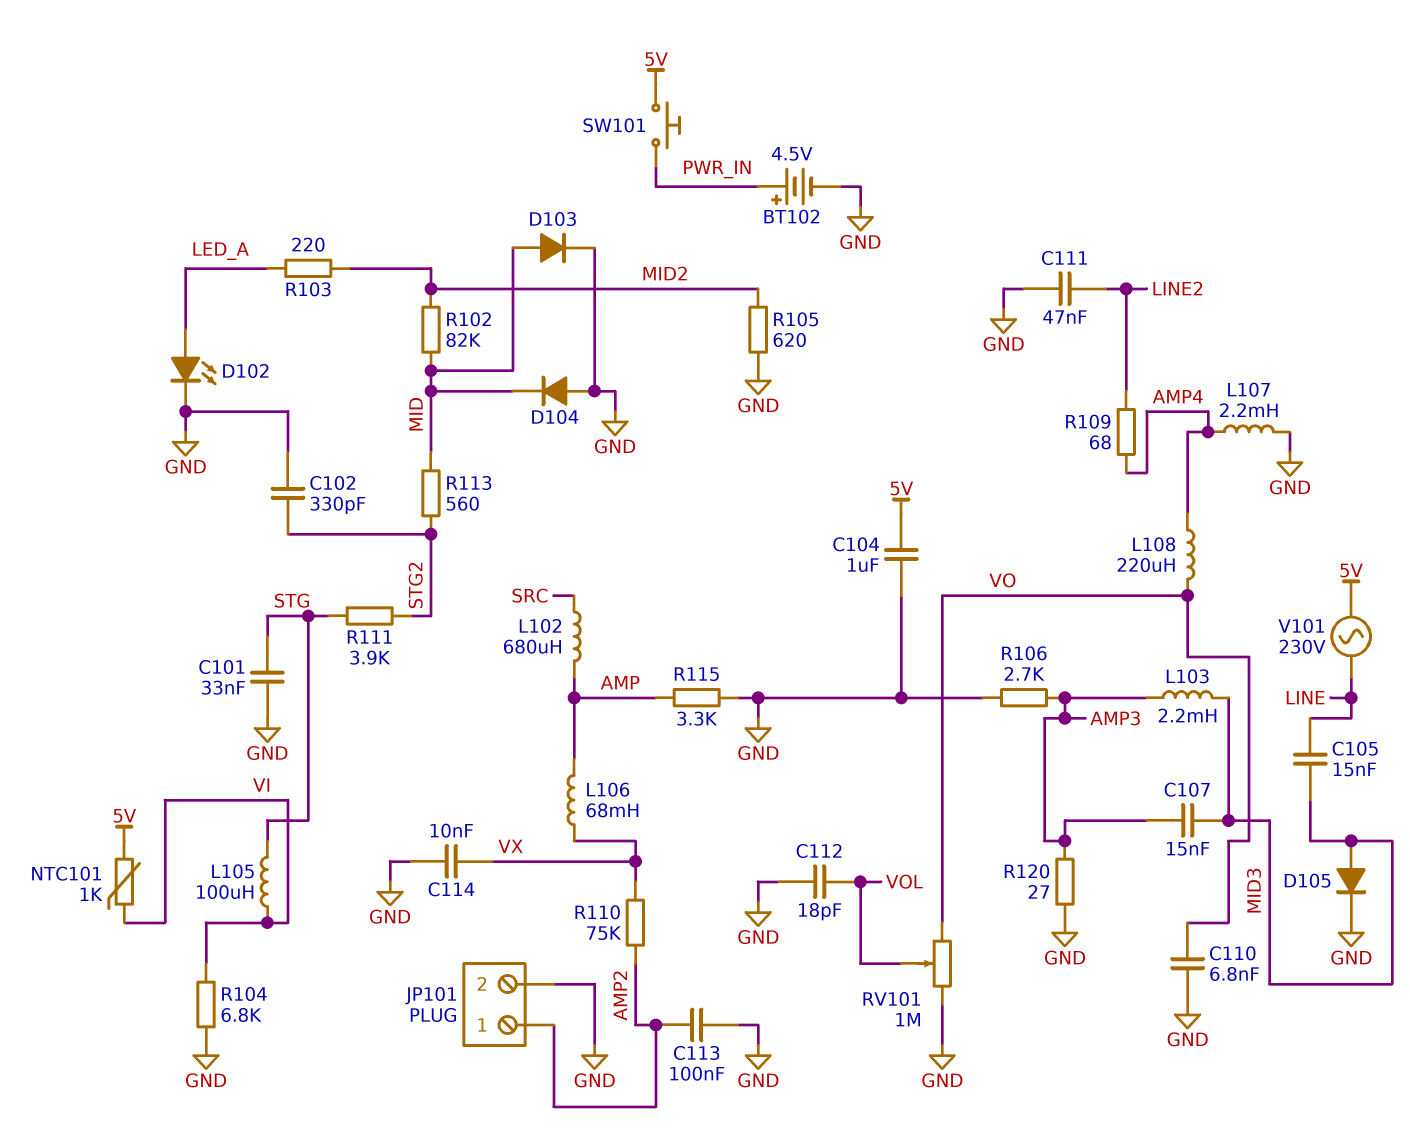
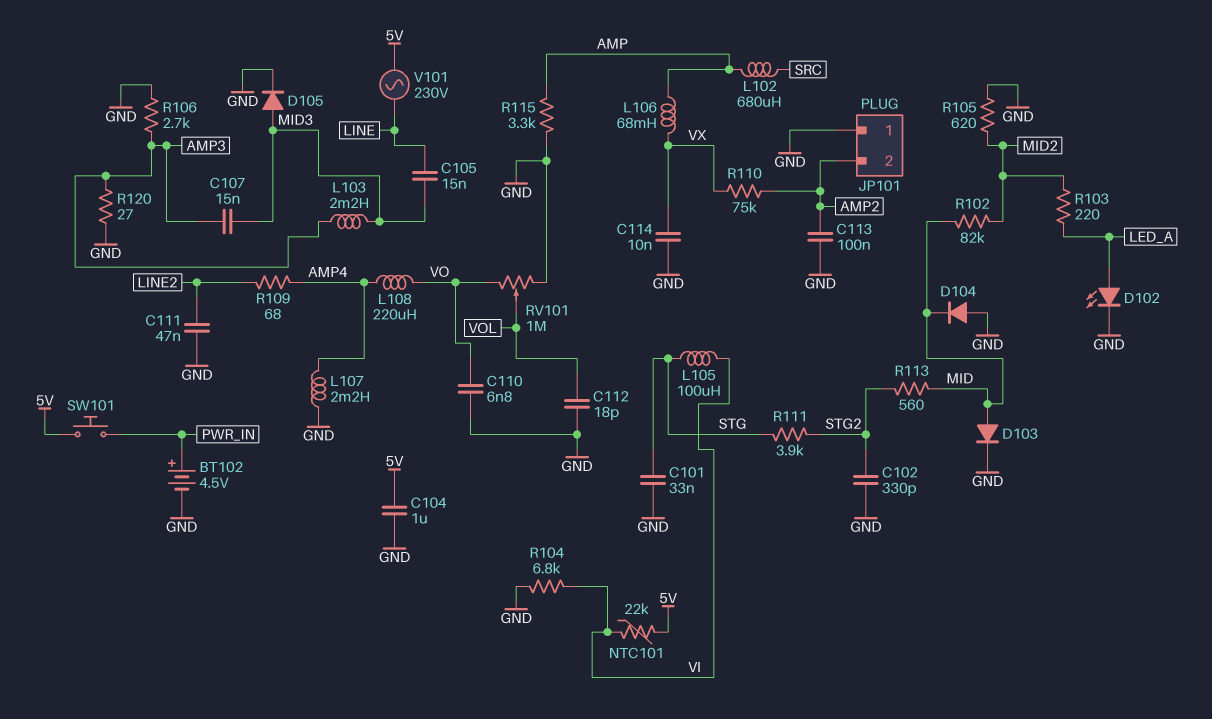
JP101 pin 1: AMP2 -> GND
JP101 pin 2: GND -> AMP2
NTC101: 1k (5V, VI) -> 22k (5V, VI)

